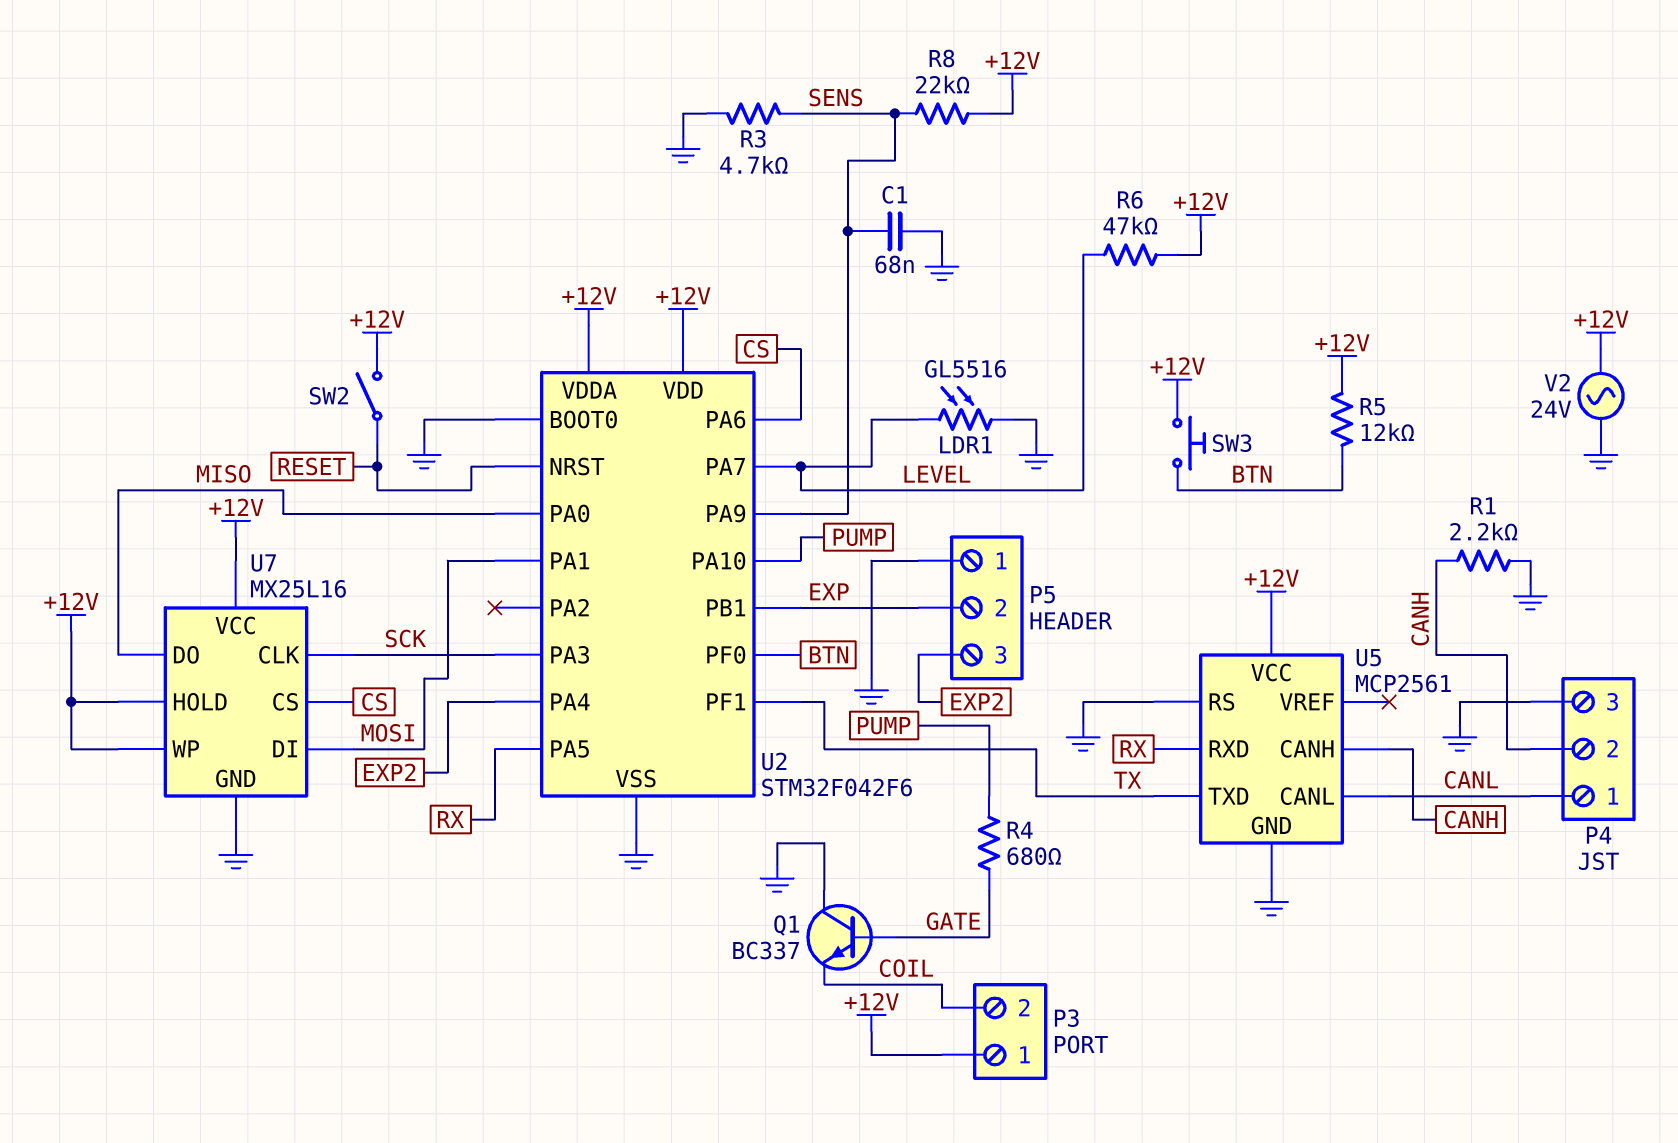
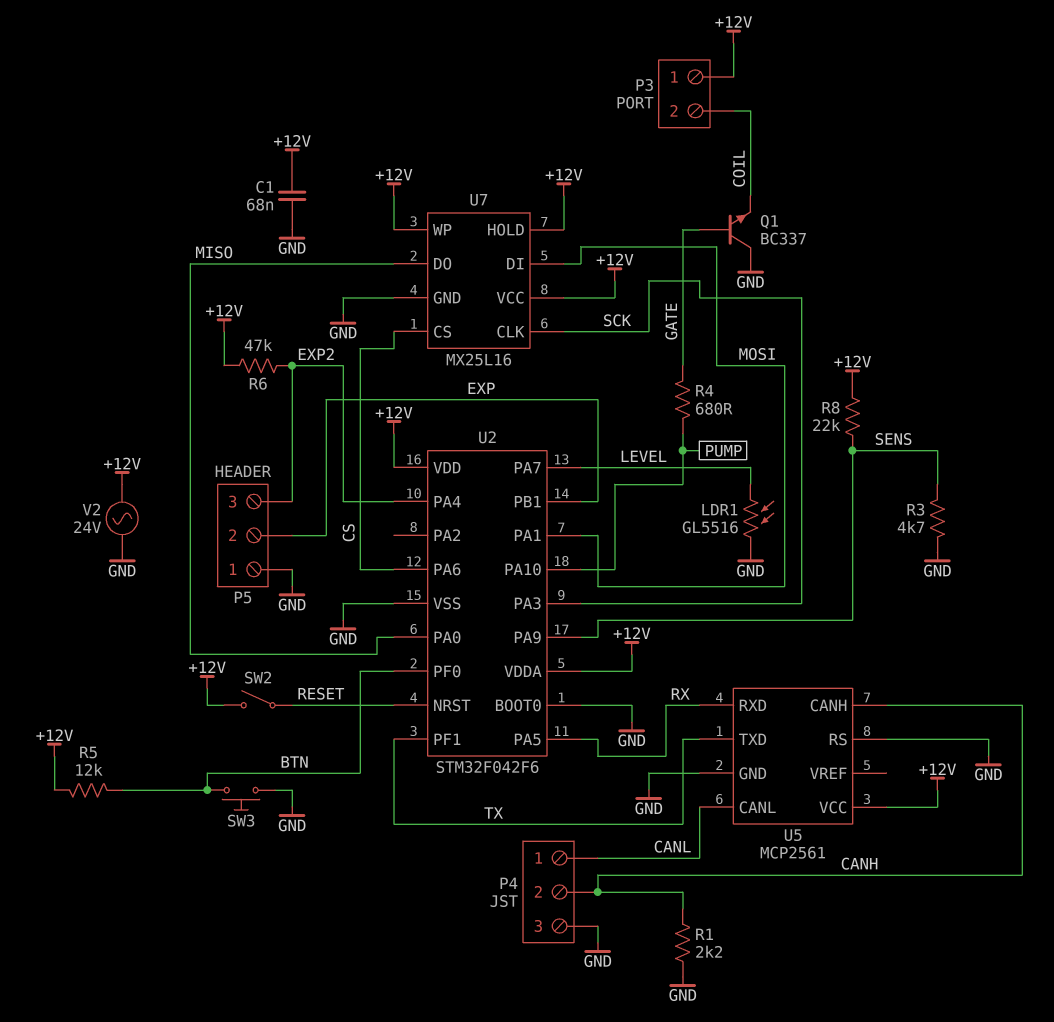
C1: 68nF (GND, SENS) -> 68nF (+12V, GND)
R6: 47k (+12V, LEVEL) -> 47k (+12V, EXP2)
SW3: button (+12V, BTN) -> button (BTN, GND)

